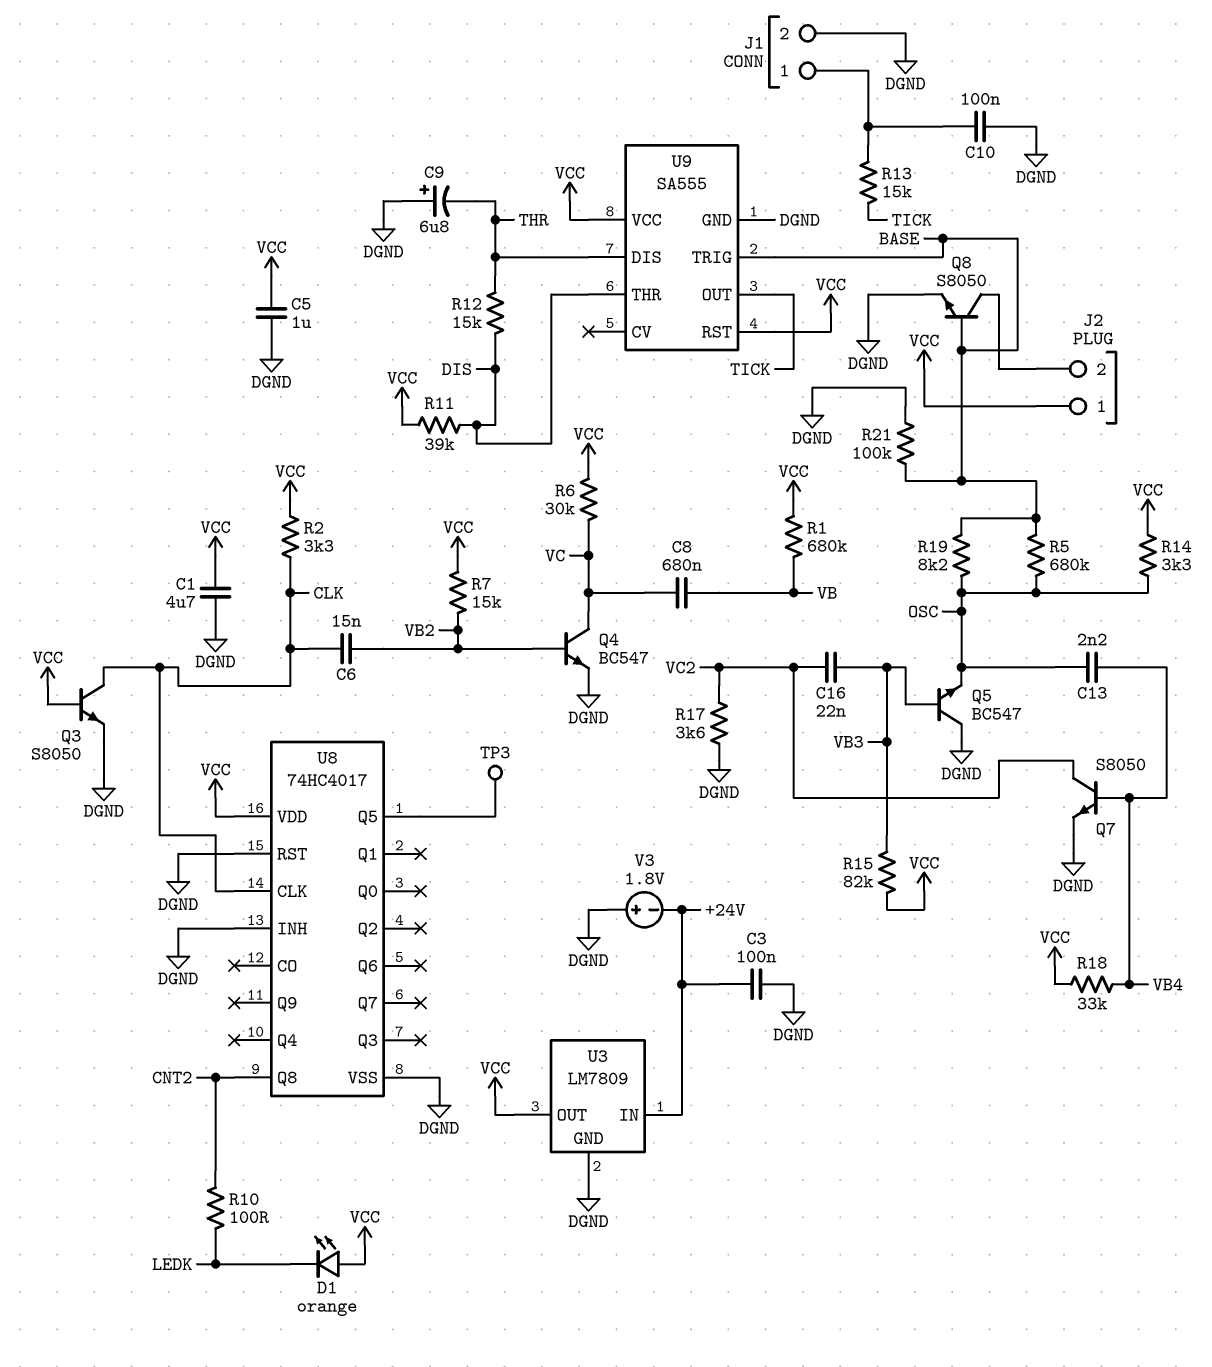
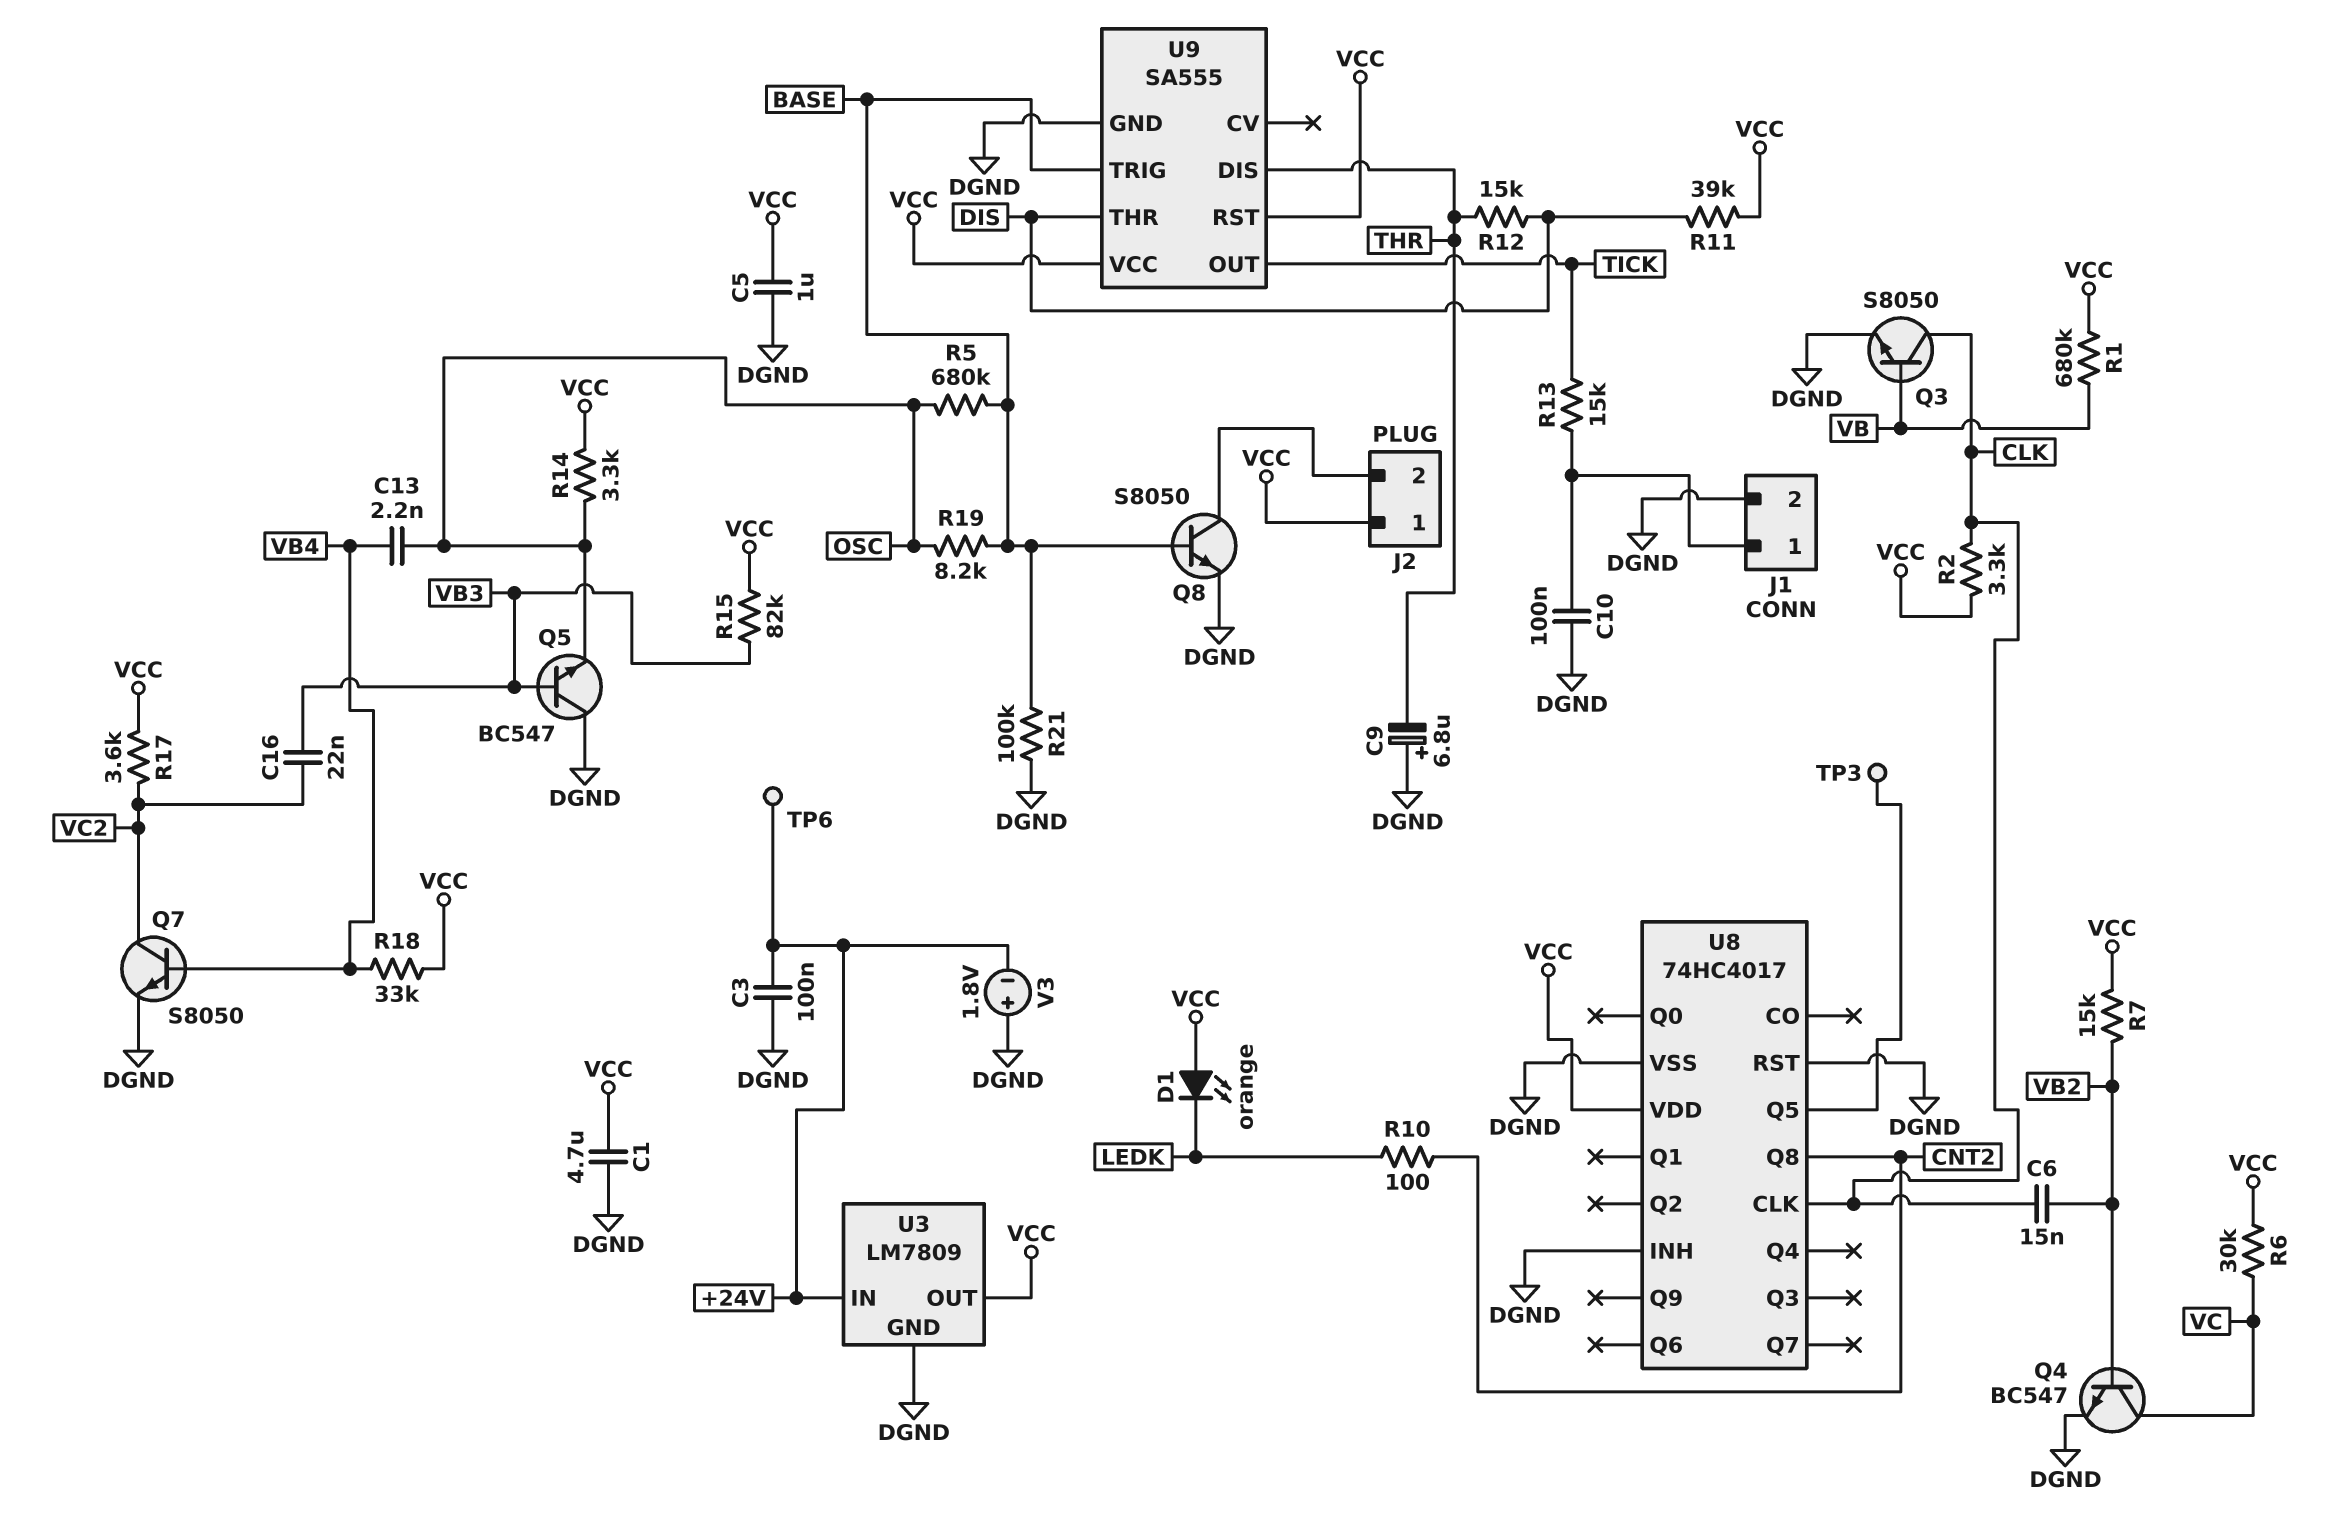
C8: 680nF (VB, VC) -> none
Q3: NPN S8050 (B VCC, C CLK, E DGND) -> NPN S8050 (B VB, C CLK, E DGND)
R17: 3.6k (DGND, VC2) -> 3.6k (VC2, VCC)
TP6: none -> test point (+24V)

